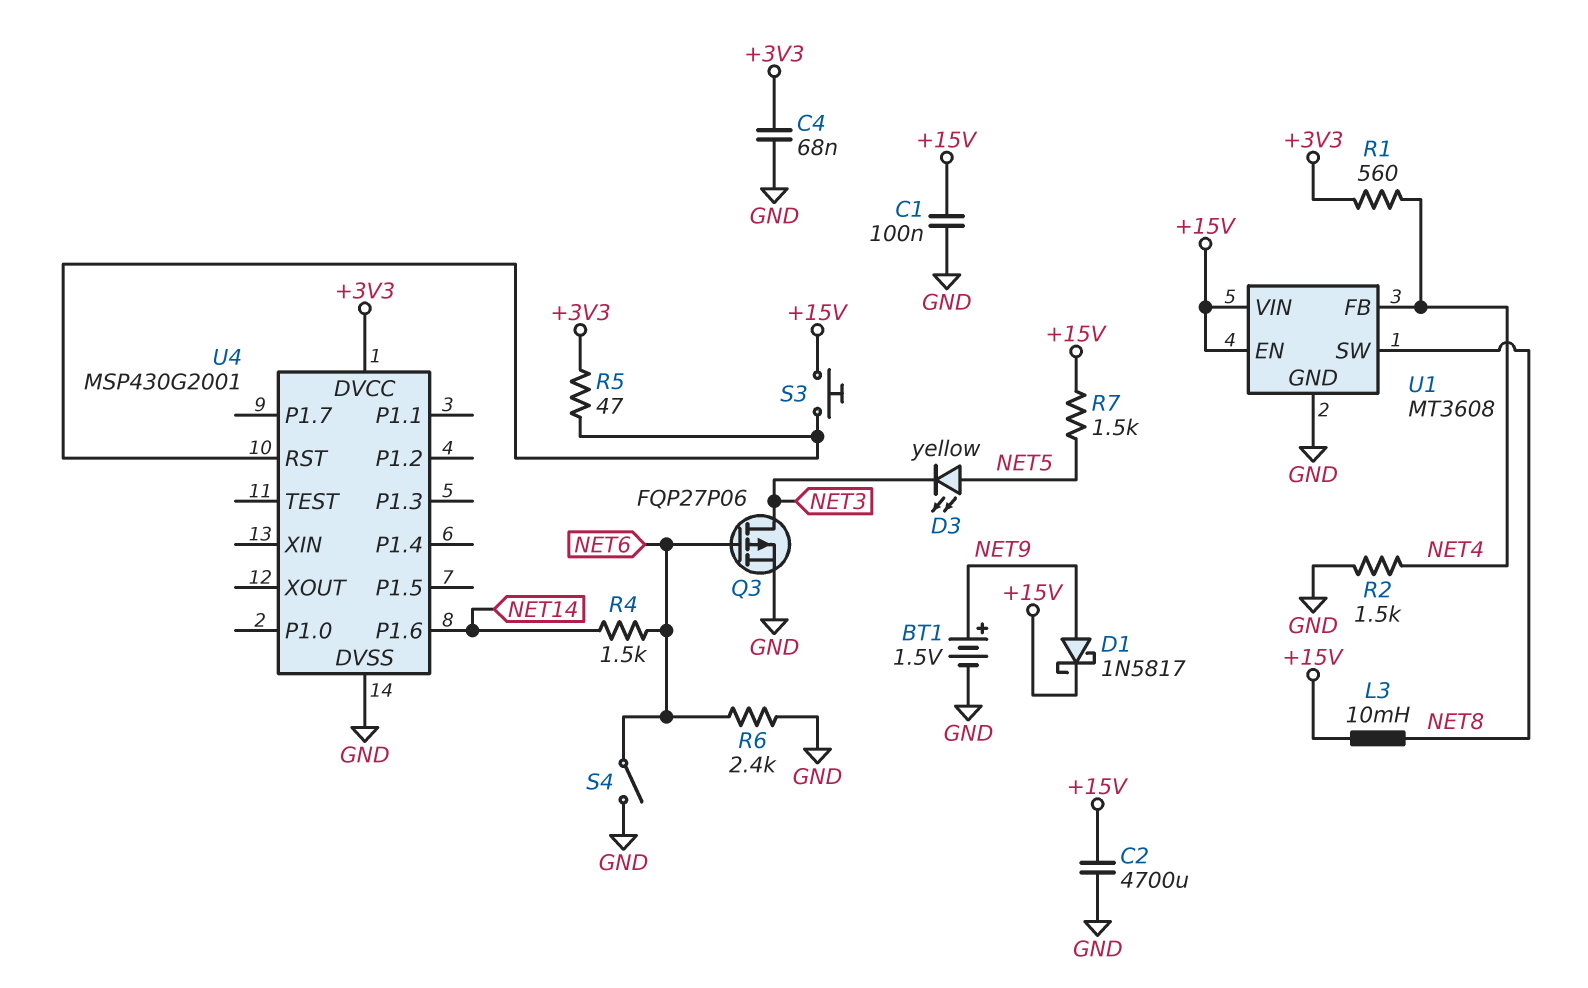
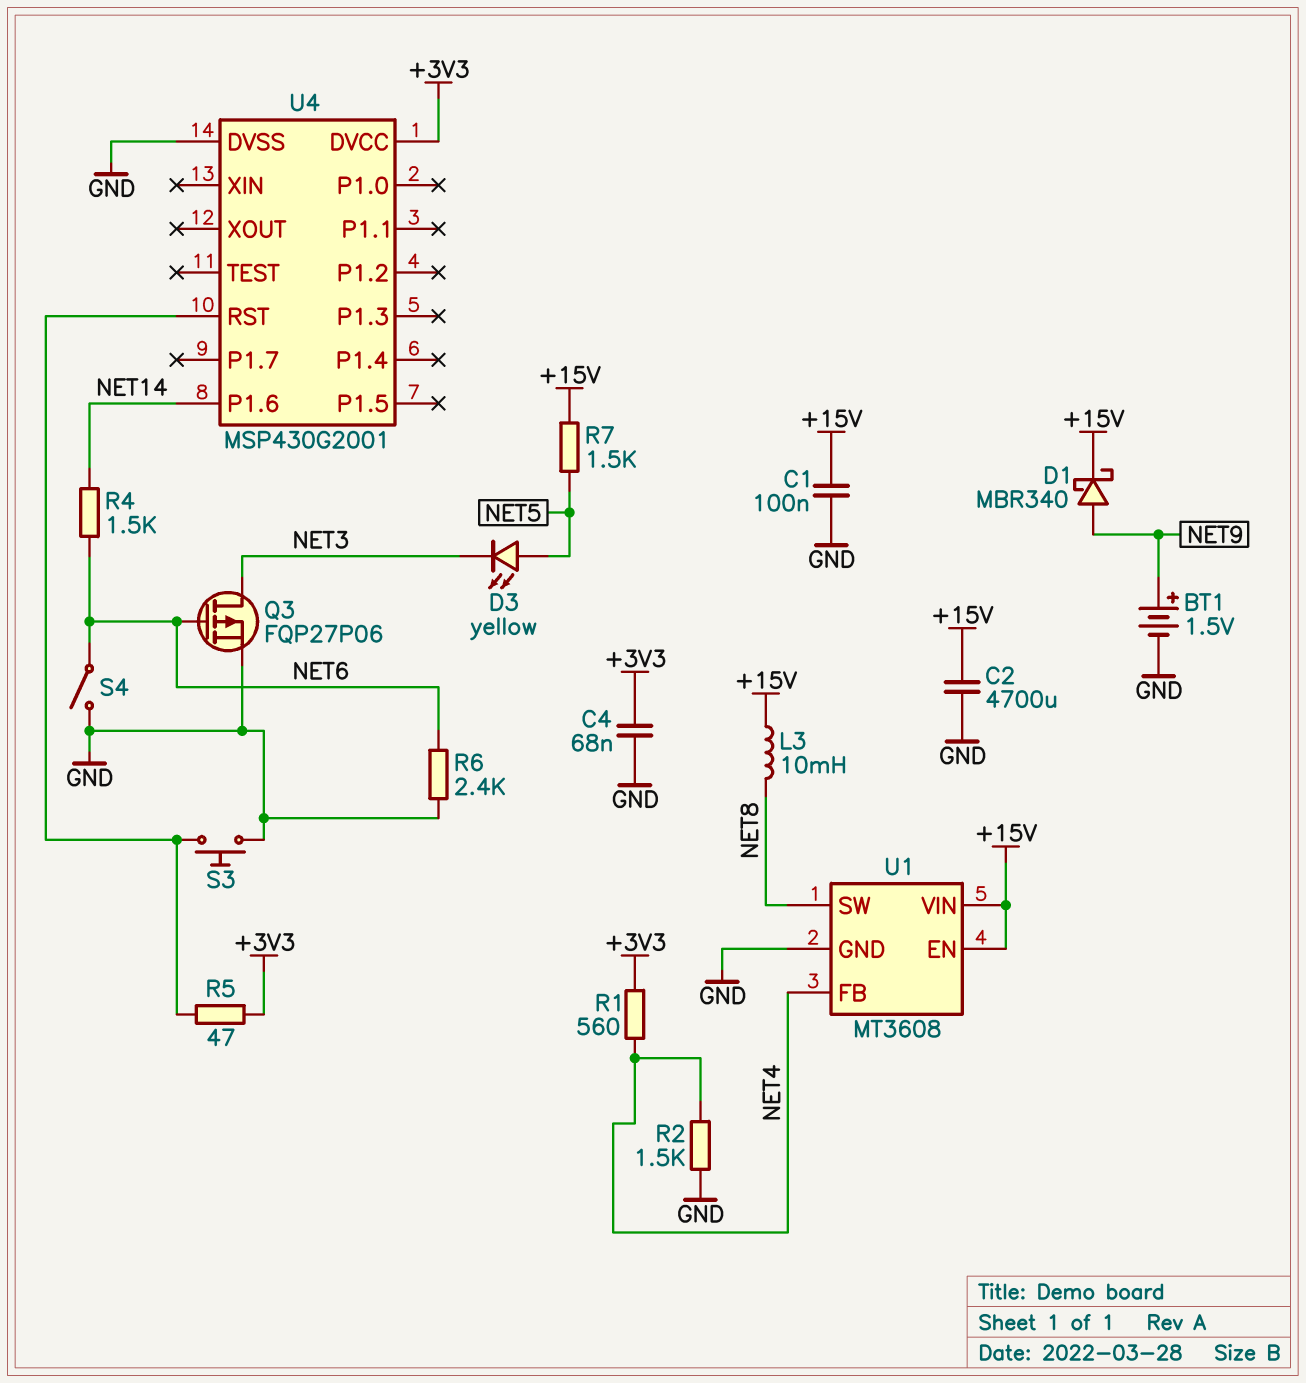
D1: schottky 1N5817 (A NET9, K +15V) -> schottky MBR340 (A NET9, K +15V)
S3: button (+15V, U4/RST) -> button (GND, U4/RST)

